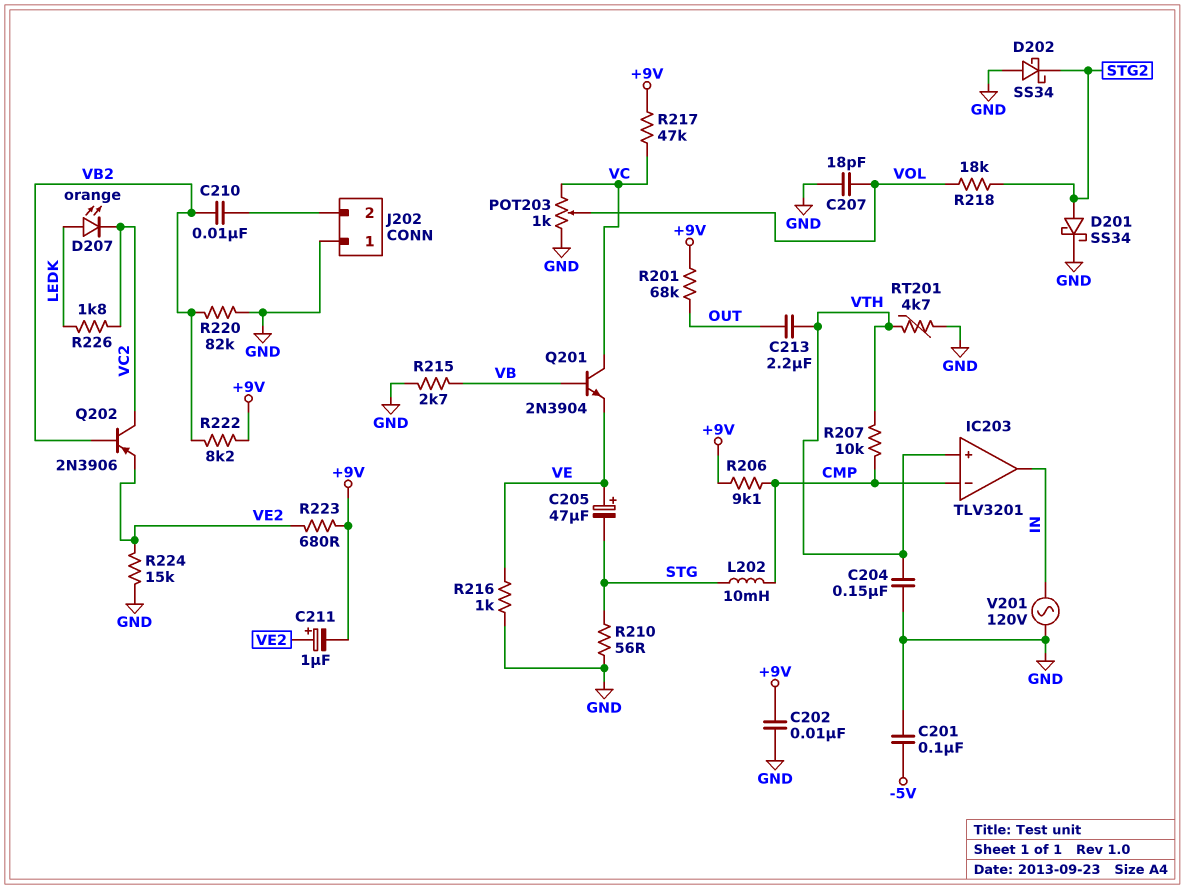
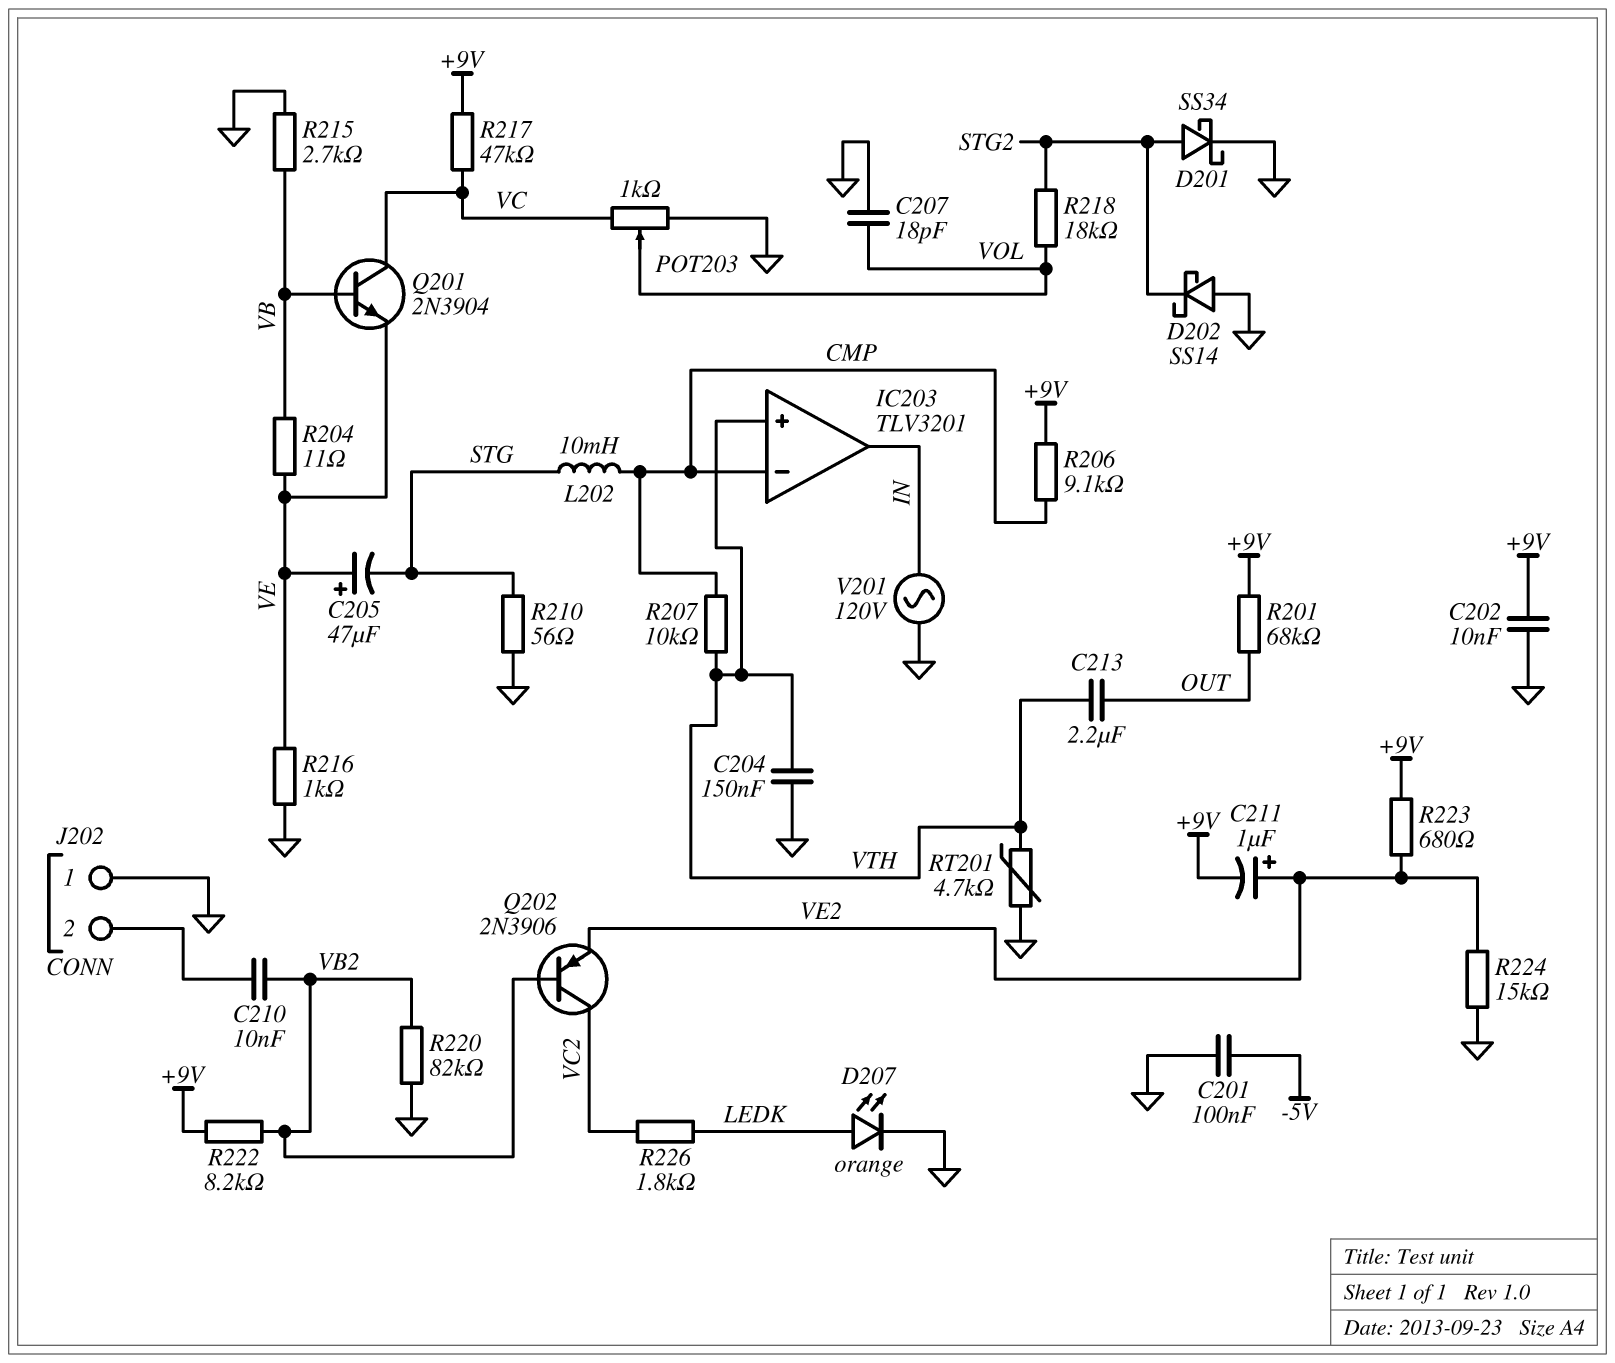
D202: schottky SS34 (A GND, K STG2) -> schottky SS14 (A GND, K STG2)
D207: LED orange (A LEDK, K VC2) -> LED orange (A LEDK, K GND)
R204: none -> 11 (VB, VE)

